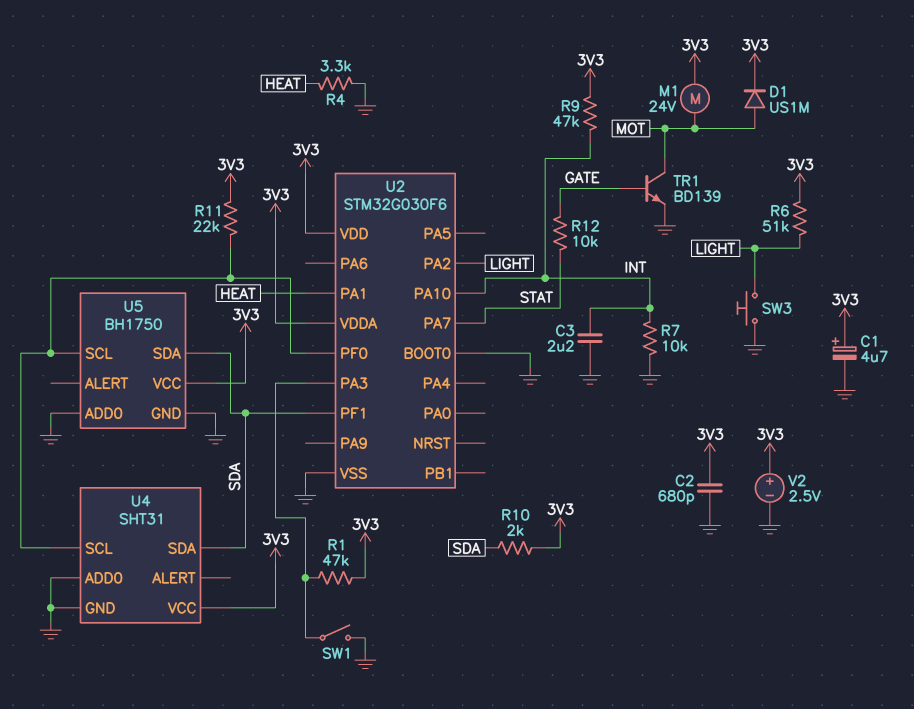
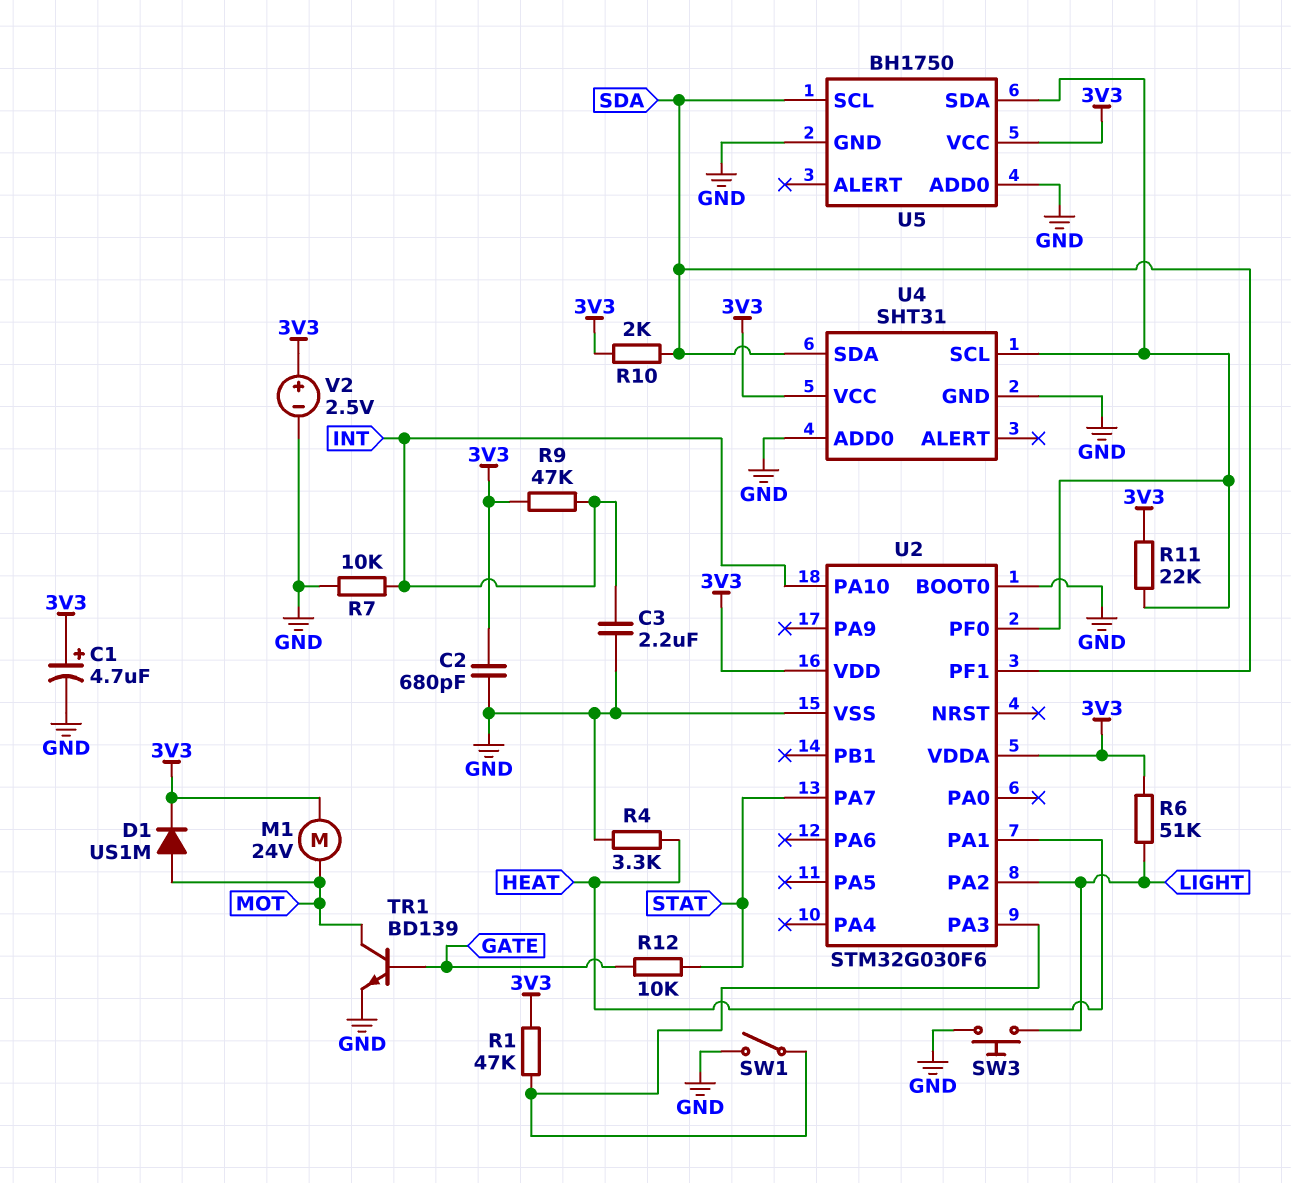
U5 pin SCL: U2/PF0 -> SDA
U5 pin SDA: SDA -> U2/PF0

